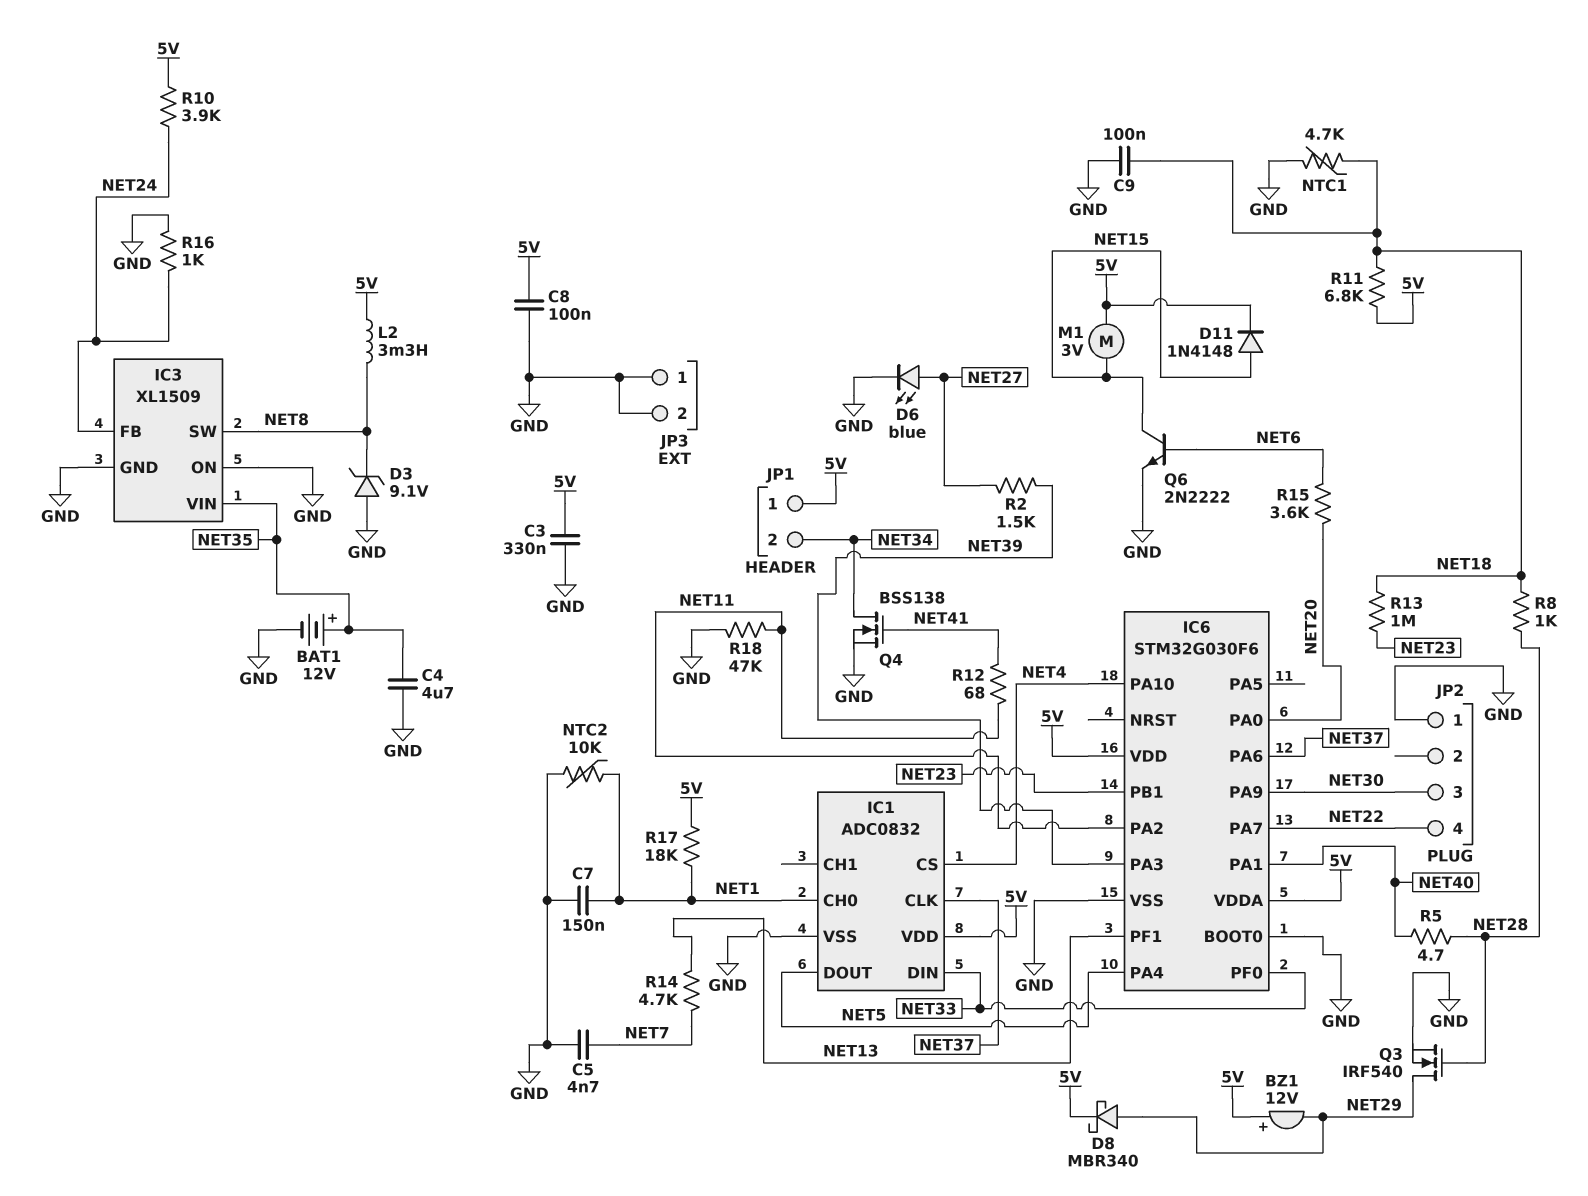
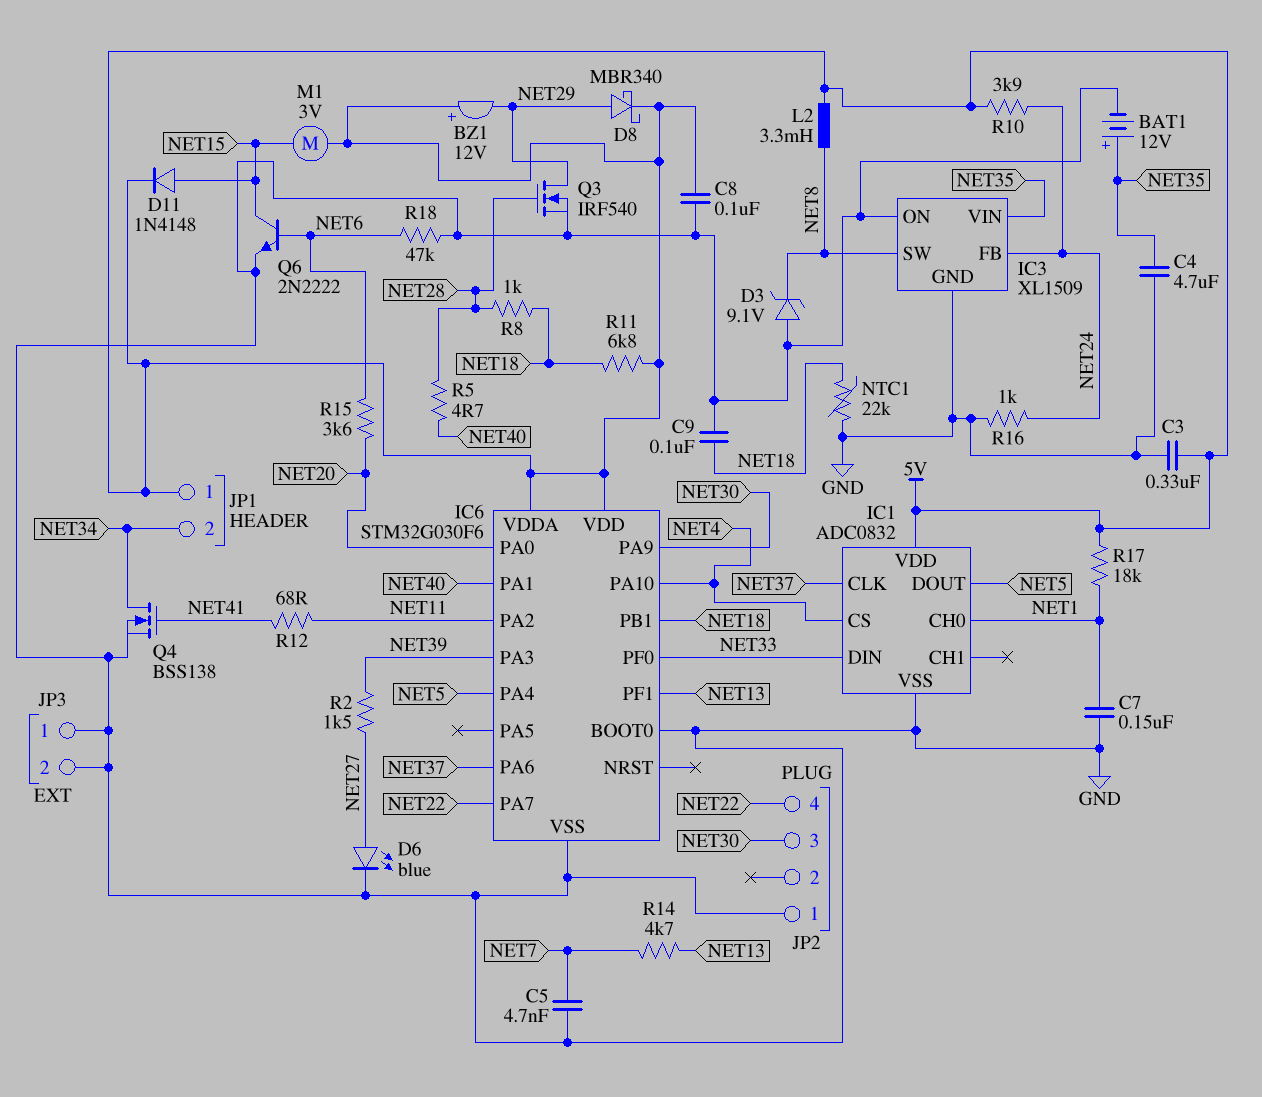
IC6 pin PB1: NET23 -> NET18
NTC1: 4.7k (GND, NET18) -> 22k (GND, NET18)
NTC2: 10k (GND, NET1) -> none
R13: 1M (NET18, NET23) -> none
R18: 47k (GND, NET11) -> 47k (GND, NET6)

